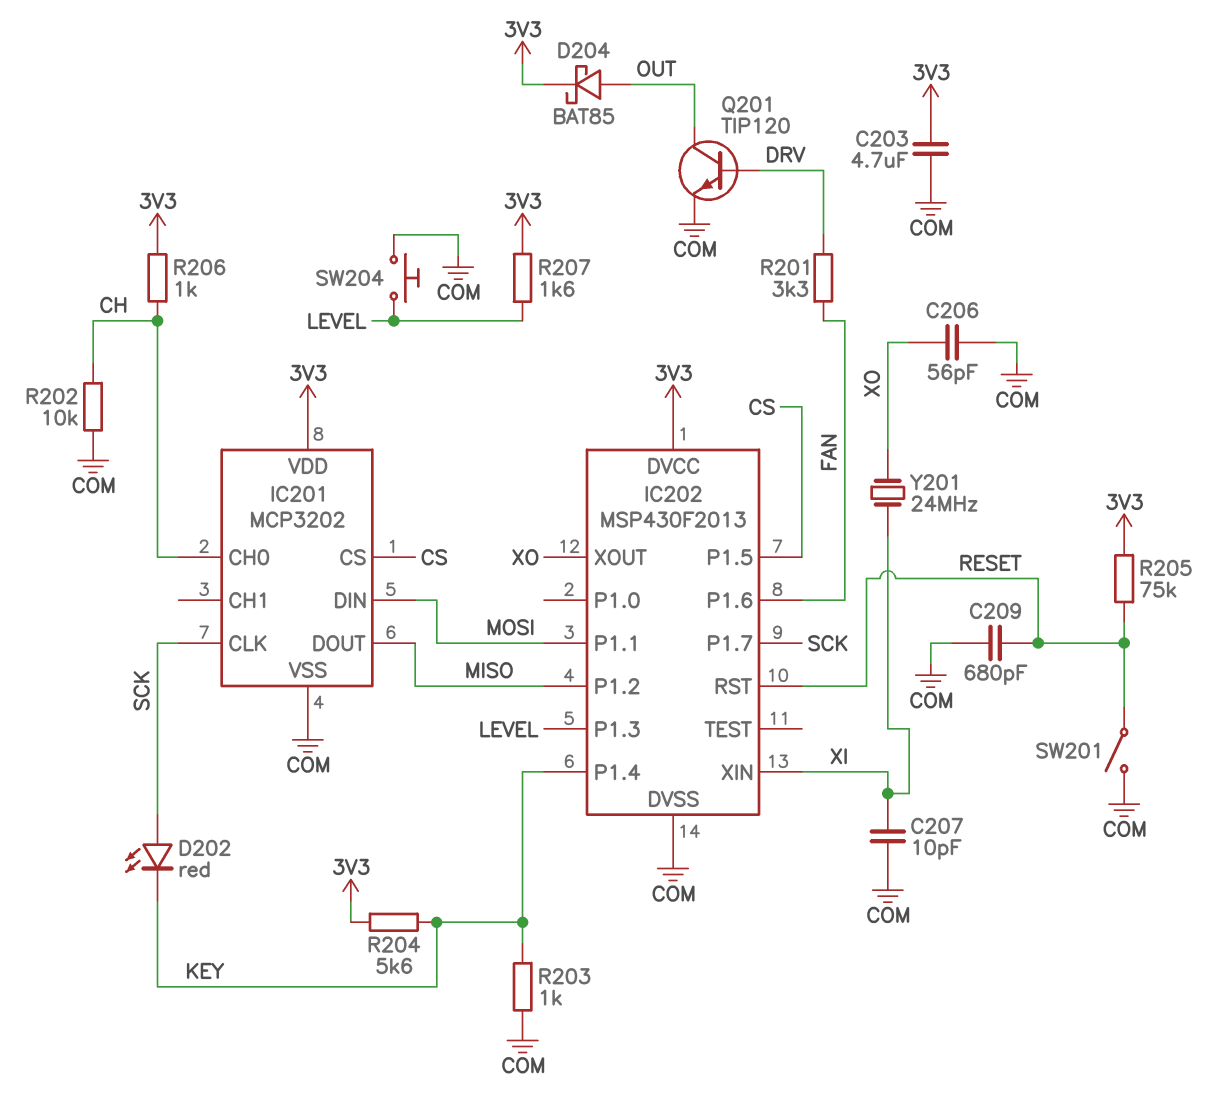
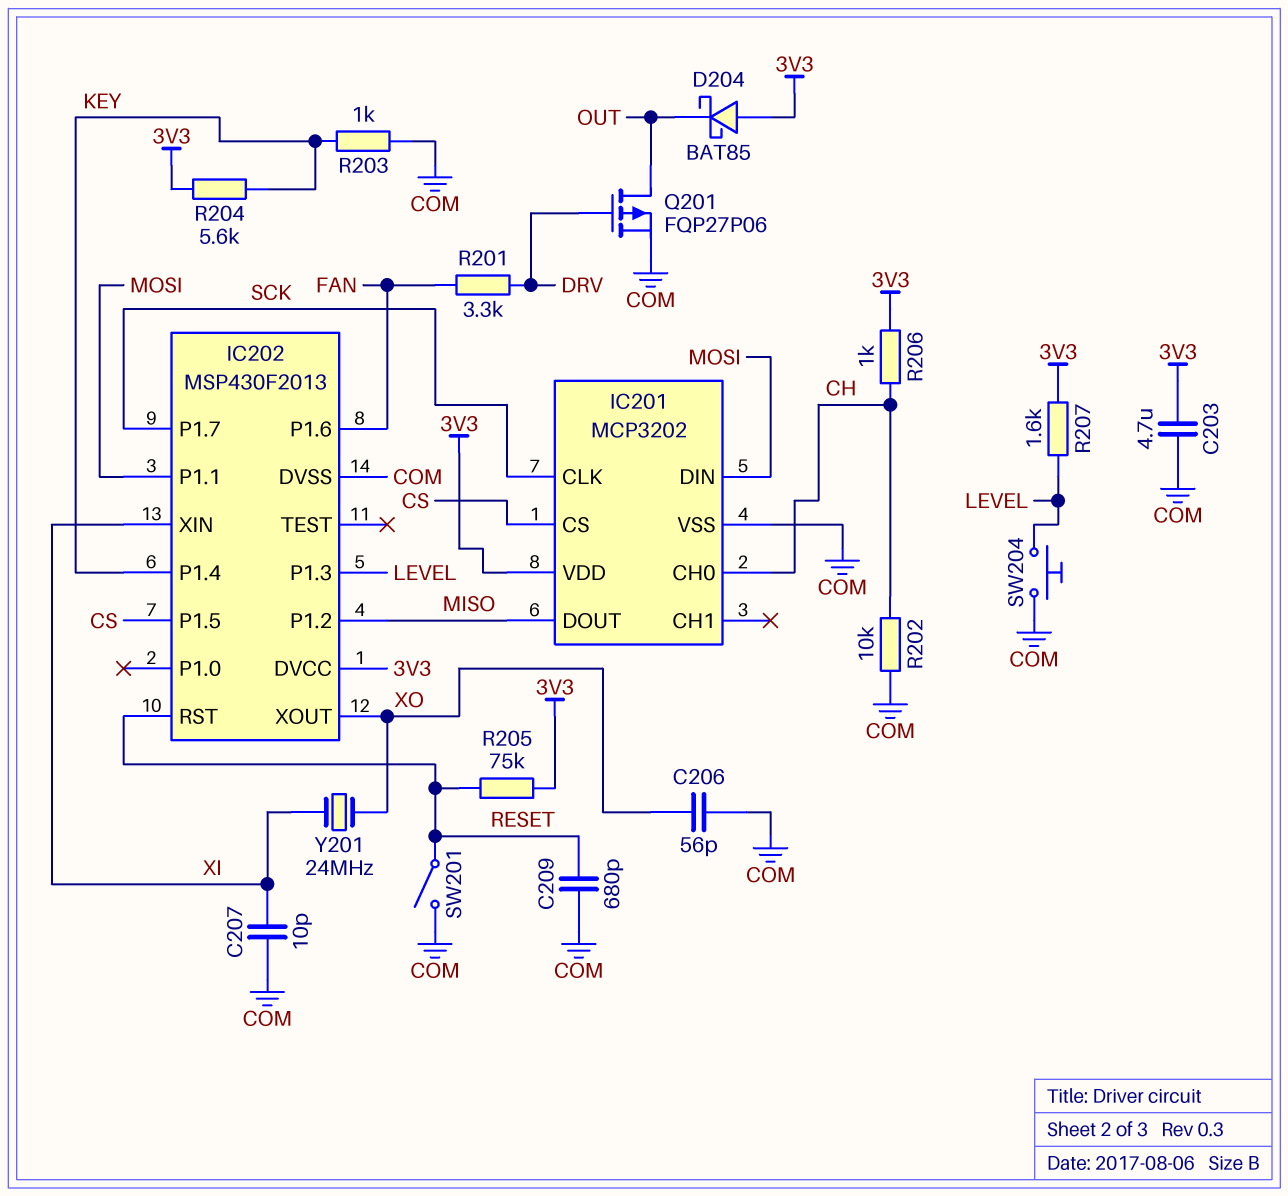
D202: LED red (A SCK, K KEY) -> none
D204: schottky BAT85 (A OUT, K 3V3) -> schottky BAT85 (A 3V3, K OUT)
Q201: NPN TIP120 (B DRV, C OUT, E COM) -> PMOS FQP27P06 (G DRV, D OUT, S COM)

